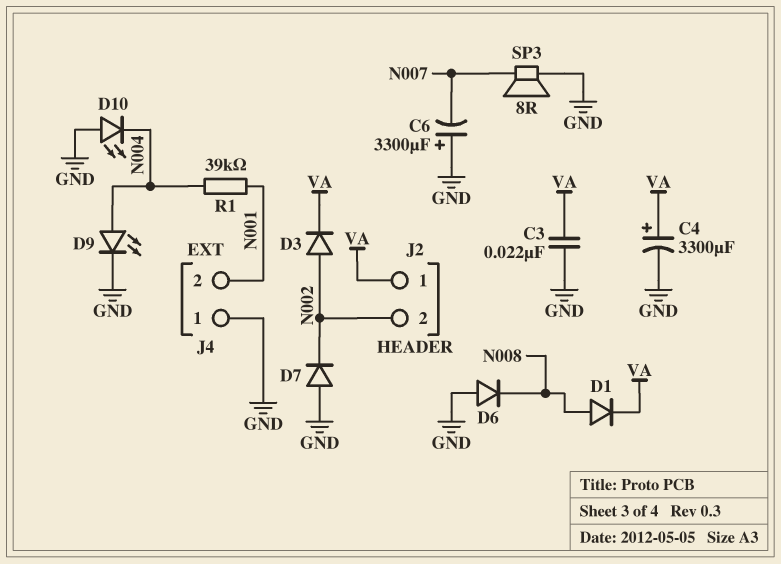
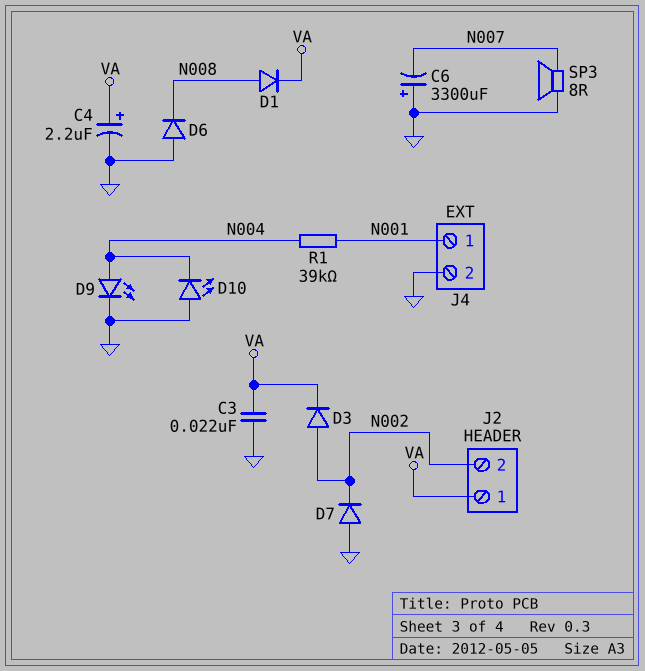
C4: 3300uF (plus VA, minus GND) -> 2.2uF (plus VA, minus GND)
J4 pin 1: GND -> N001
J4 pin 2: N001 -> GND

